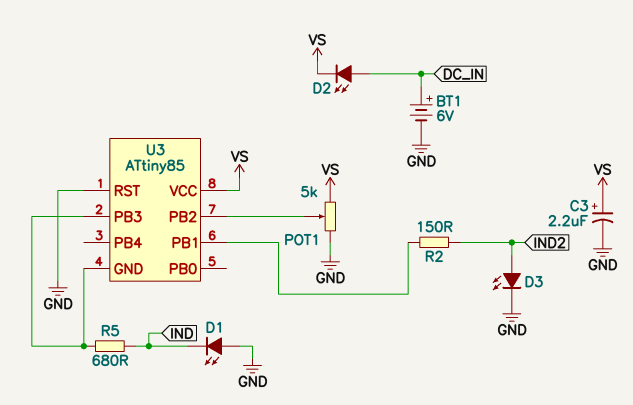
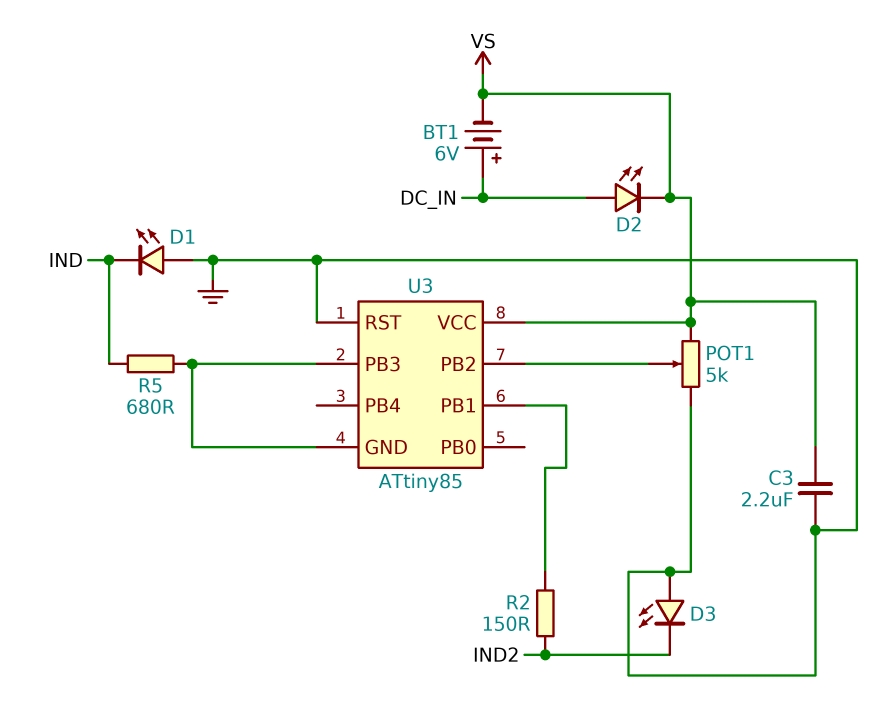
BT1: 6V (plus DC_IN, minus GND) -> 6V (plus DC_IN, minus VS)
C3: 2.2uF (plus VS, minus GND) -> 2.2uF (GND, VS)
D3: LED (A IND2, K GND) -> LED (A GND, K IND2)

